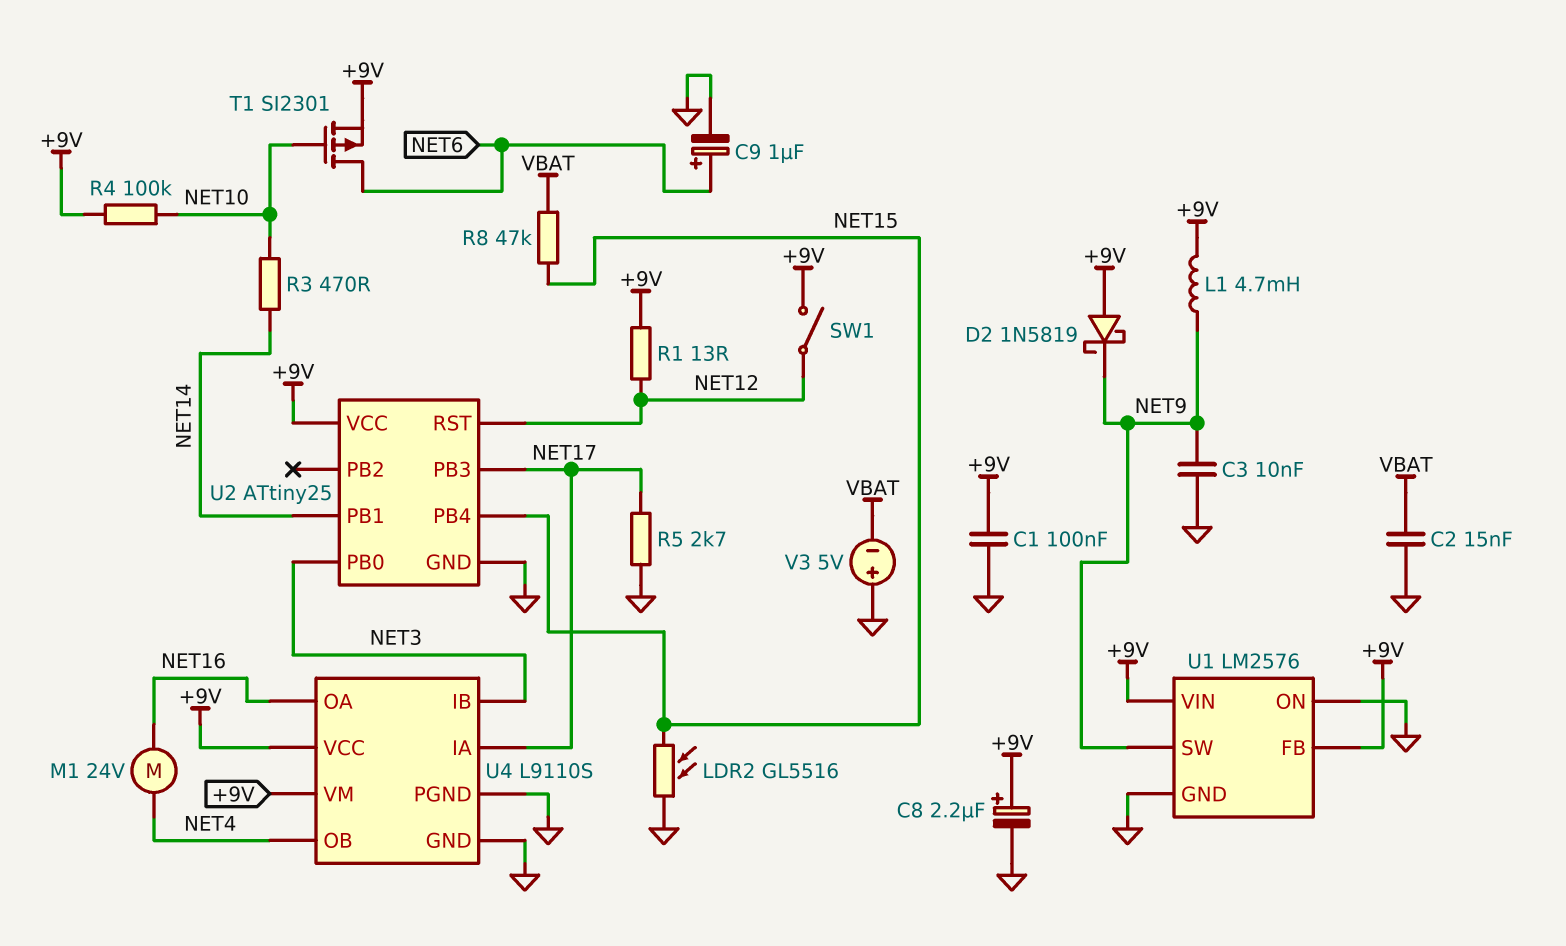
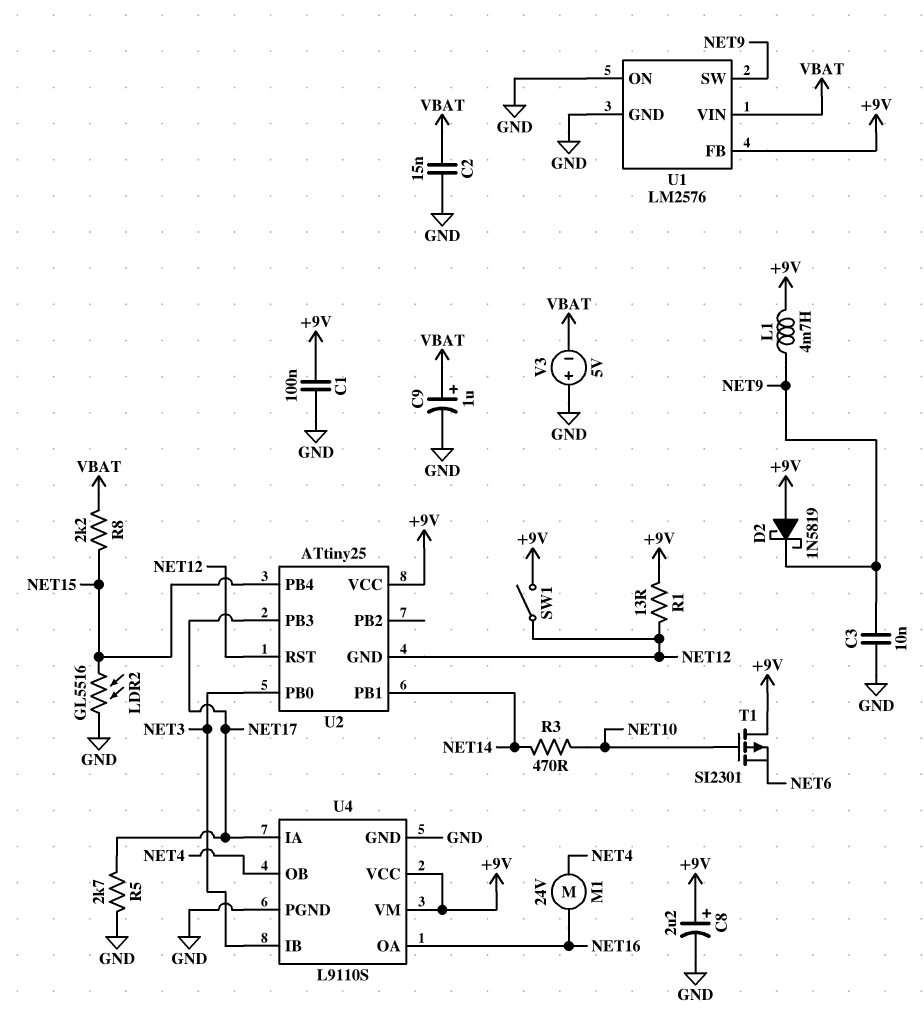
C9: 1uF (plus NET6, minus GND) -> 1uF (plus VBAT, minus GND)
R4: 100k (+9V, NET10) -> none
R8: 47k (NET15, VBAT) -> 2.2k (NET15, VBAT)
T1: PMOS SI2301 (G NET10, D NET6, S +9V) -> PMOS SI2301 (G NET10, D +9V, S NET6)
U1 pin VIN: +9V -> VBAT
U2 pin GND: GND -> NET12

